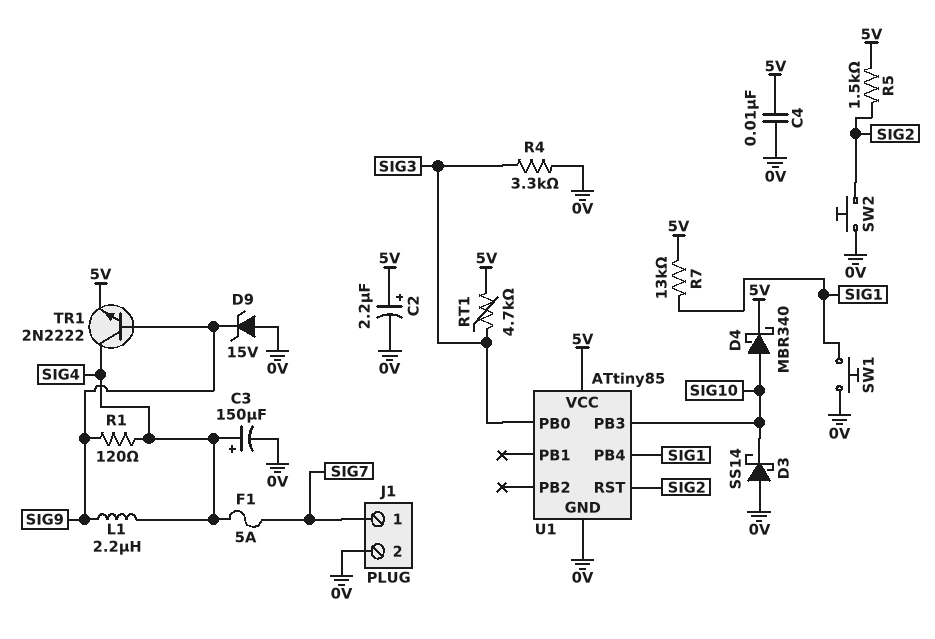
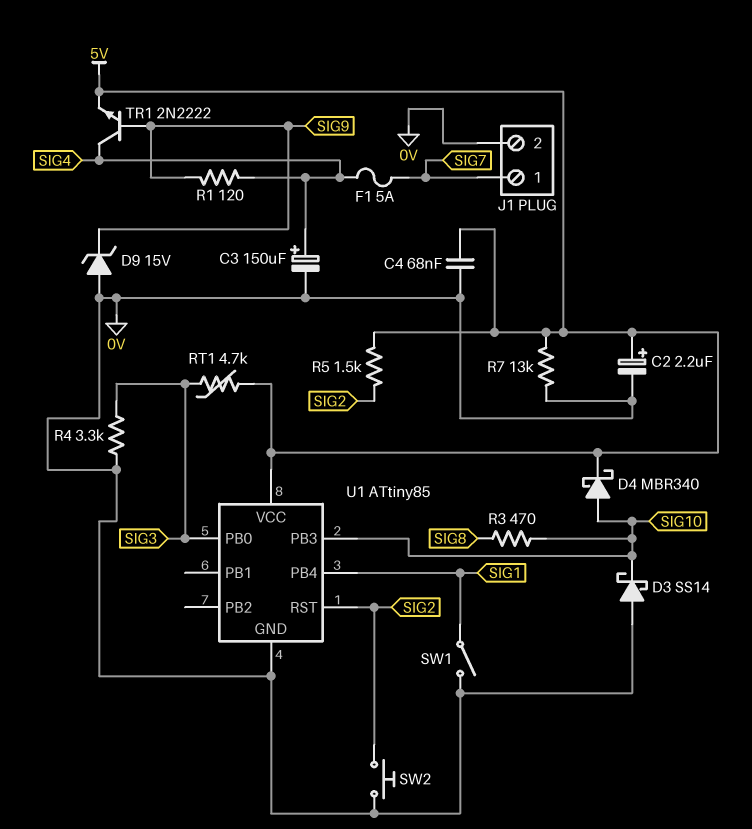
C4: 10nF (0V, 5V) -> 68nF (0V, 5V)
L1: 2.2uH (SIG4, SIG9) -> none
R3: none -> 470 (SIG8, SIG10)
R7: 13k (5V, SIG1) -> 13k (0V, 5V)
SW1: button (0V, SIG1) -> switch (0V, SIG1)

